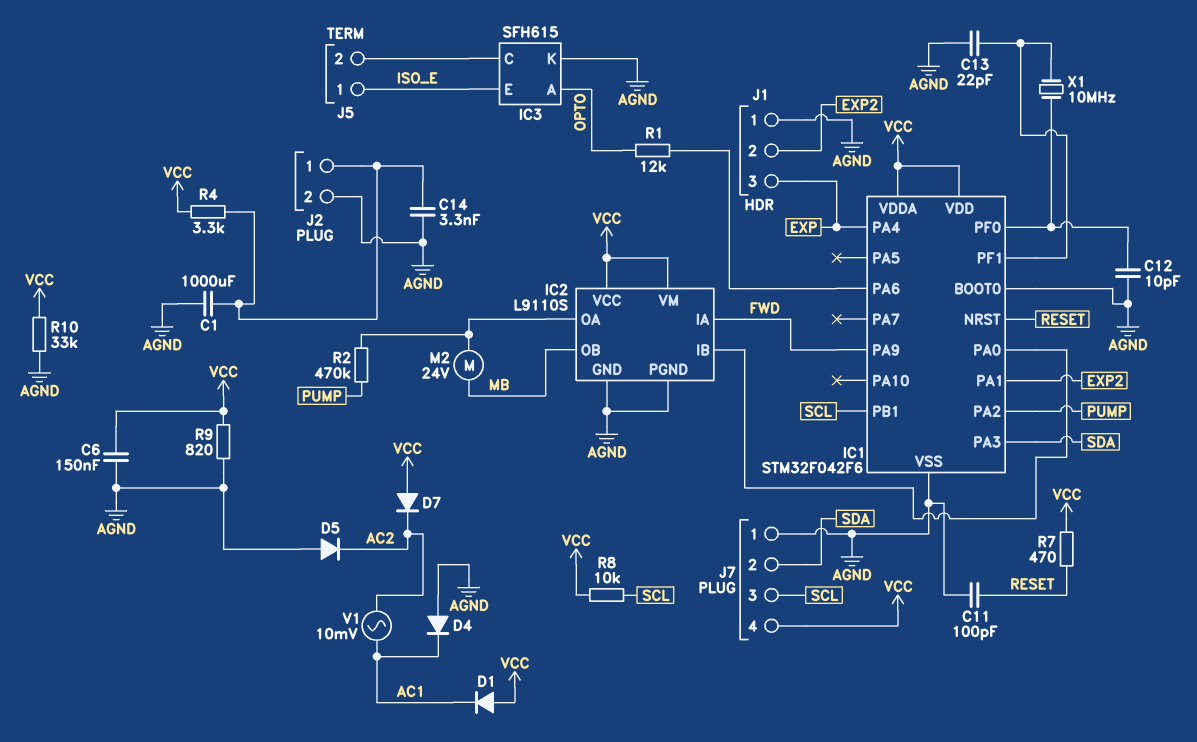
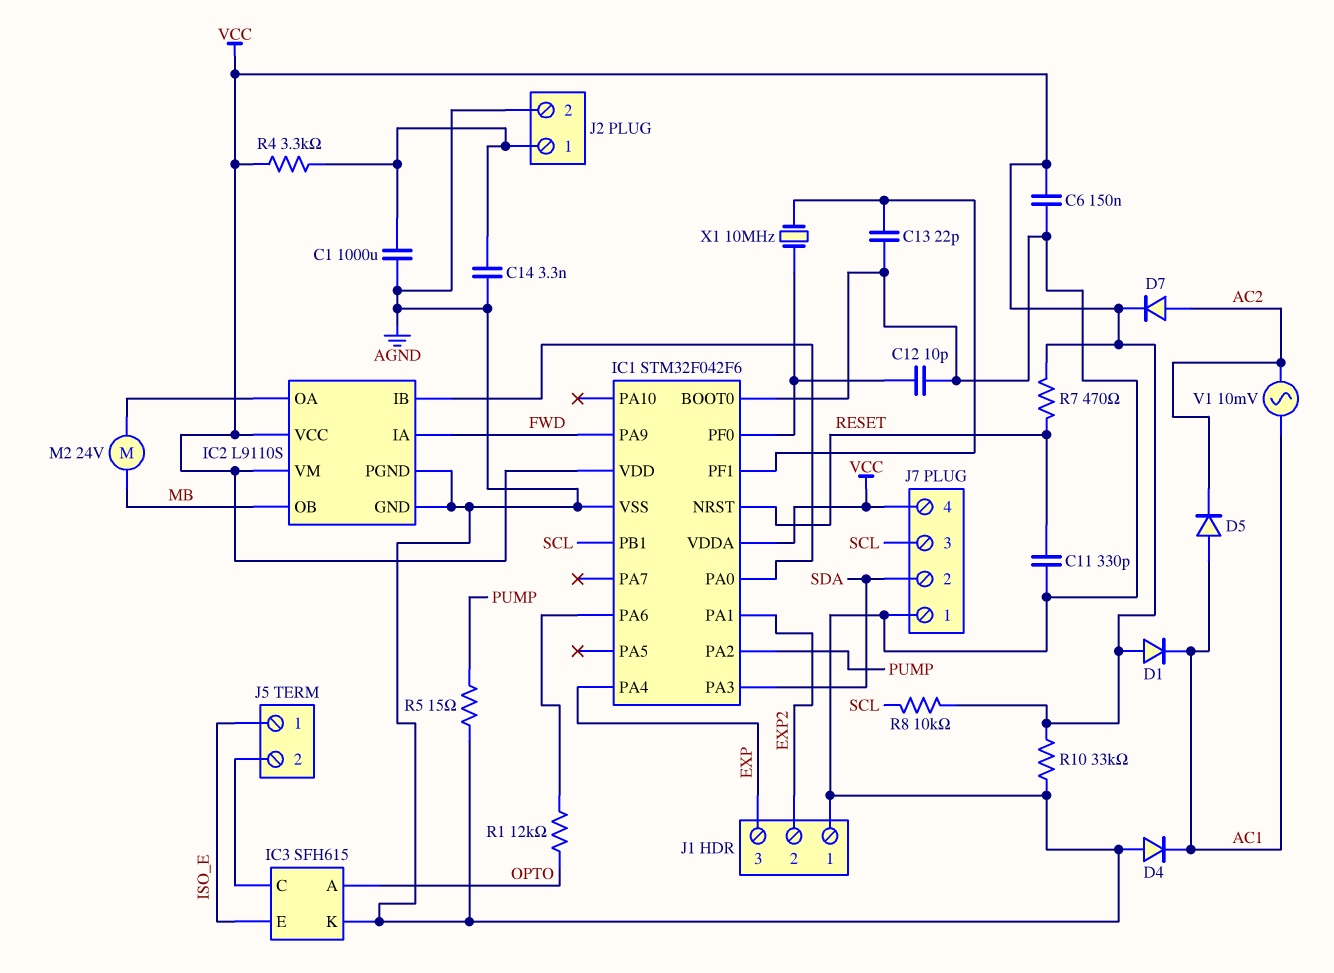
C11: 100pF (AGND, RESET) -> 330pF (AGND, RESET)
D5: diode (A AGND, K AC2) -> diode (A AC1, K AC2)
D7: diode (A VCC, K AC2) -> diode (A AC2, K VCC)
R2: 470k (IC2/OA, PUMP) -> none
R5: none -> 15 (AGND, PUMP)
R9: 820 (AGND, VCC) -> none

